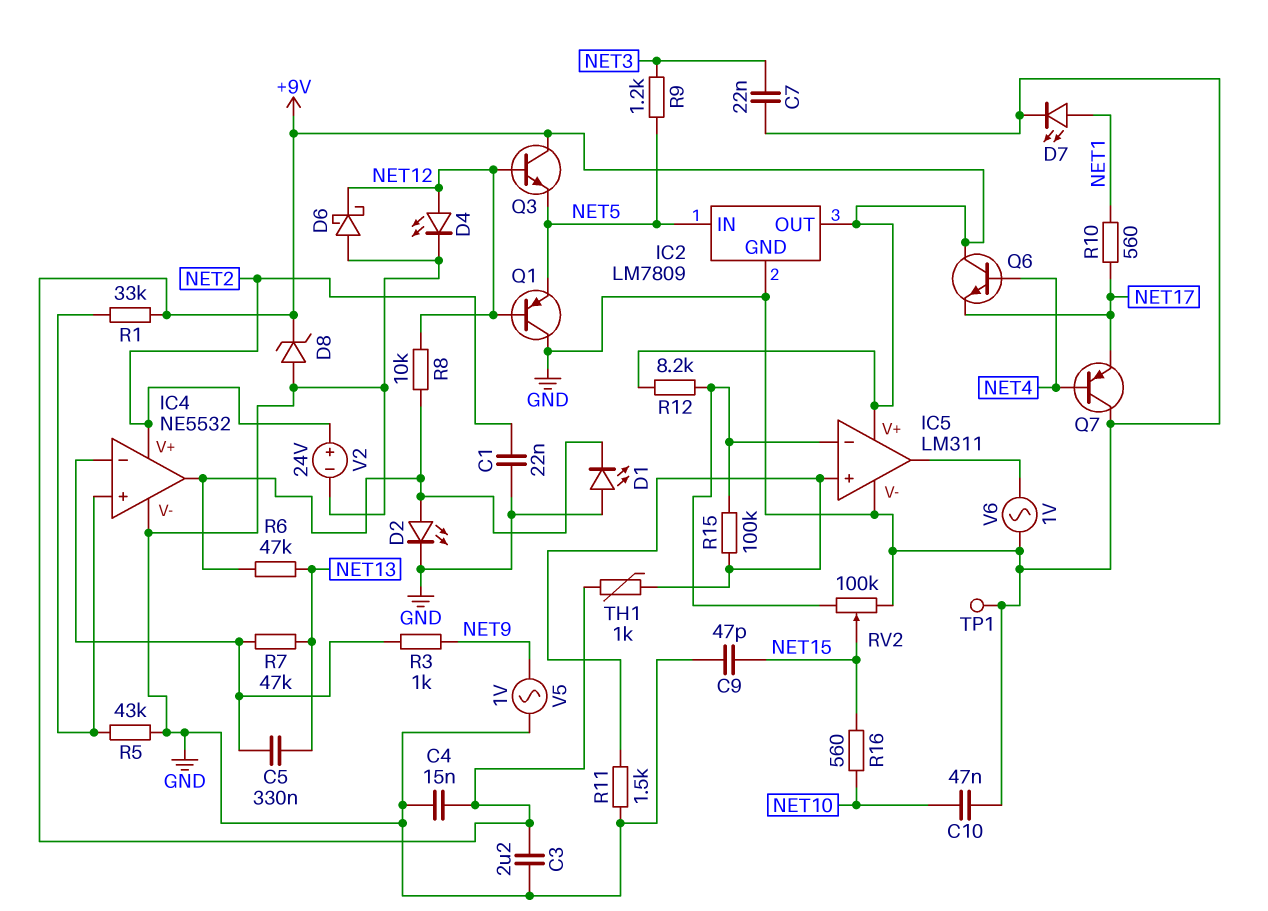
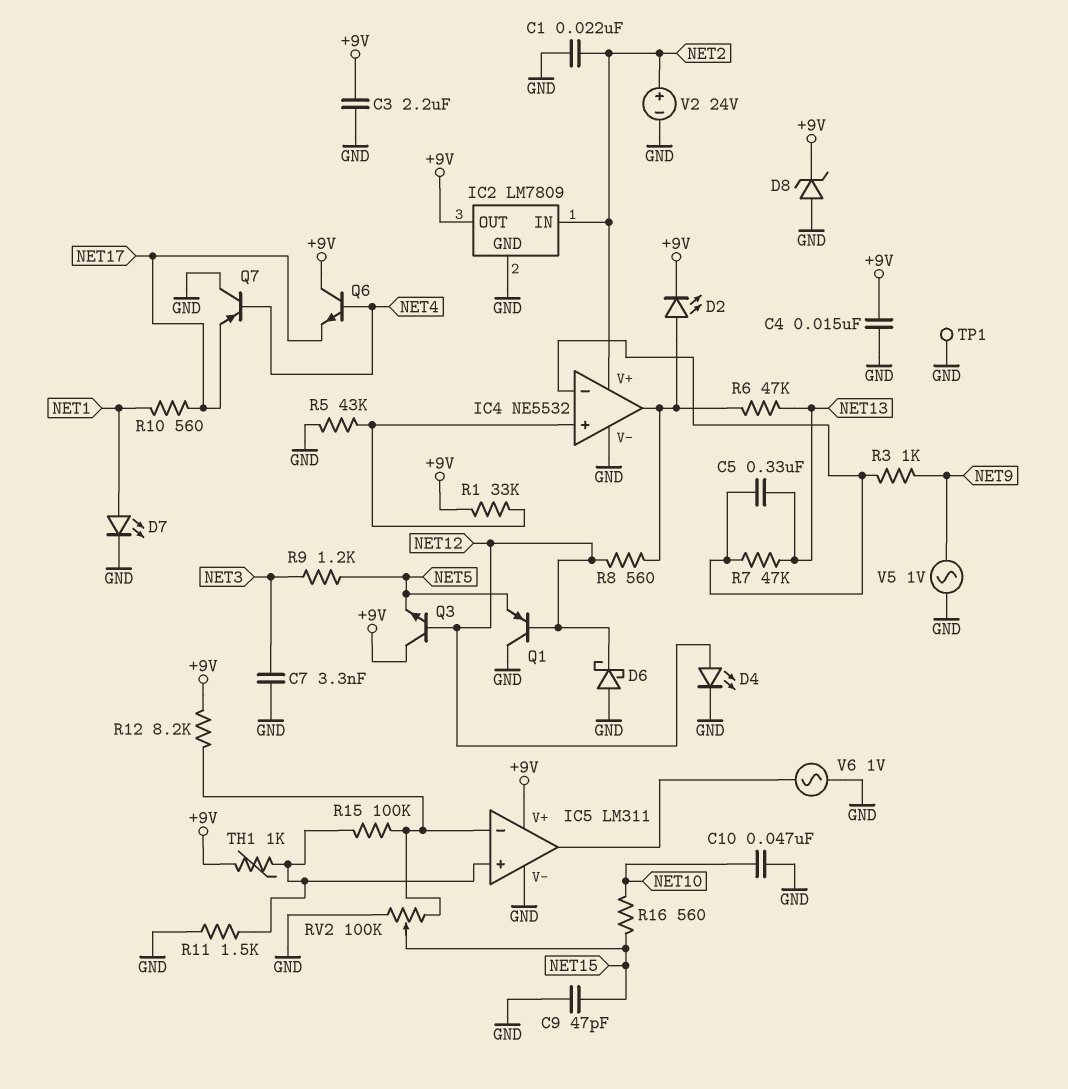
C7: 22nF (GND, NET3) -> 3.3nF (GND, NET3)
D1: LED (A GND, K IC4/out) -> none
D2: LED (A IC4/out, K GND) -> LED (A IC4/out, K +9V)
IC2 pin IN: NET5 -> NET2
R8: 10k (IC4/out, NET12) -> 560 (IC4/out, NET12)

